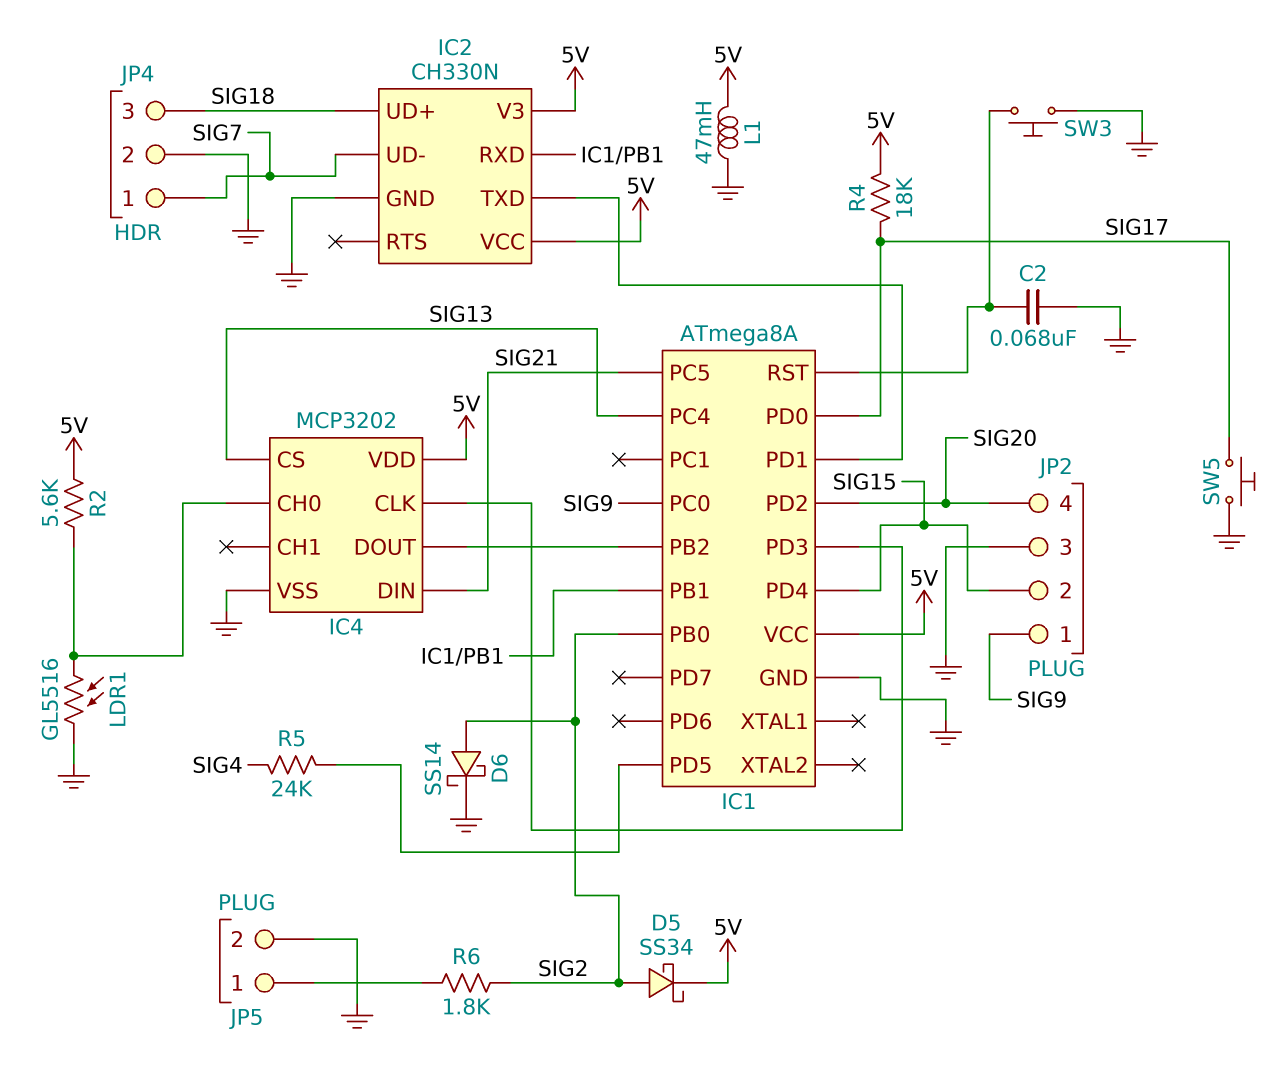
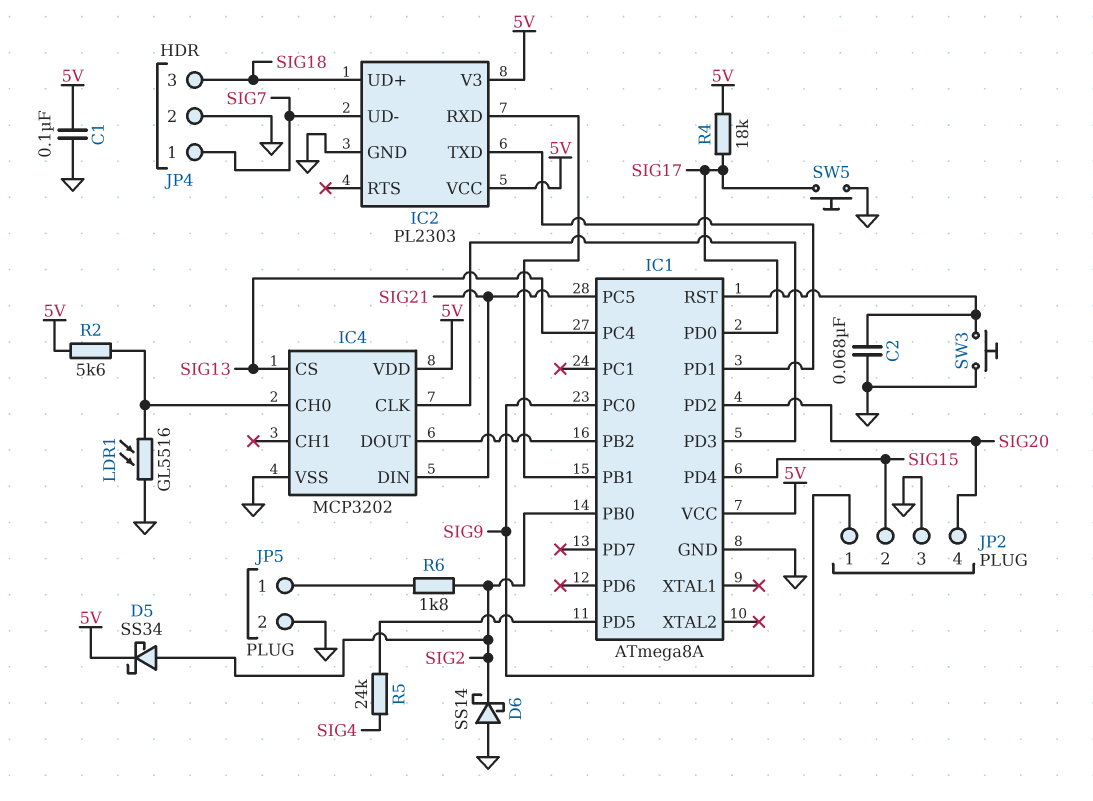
C1: none -> 100nF (5V, GND)
D6: schottky SS14 (A SIG2, K GND) -> schottky SS14 (A GND, K SIG2)
IC2: CH330N -> PL2303
L1: 47mH (5V, GND) -> none

